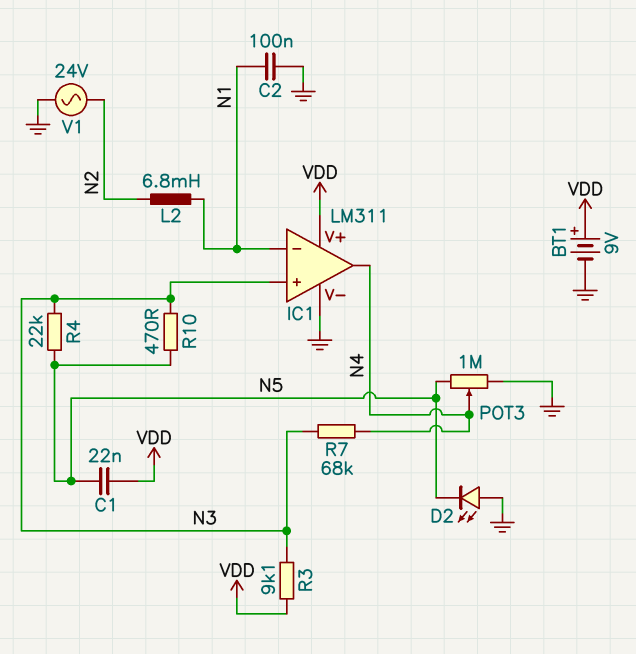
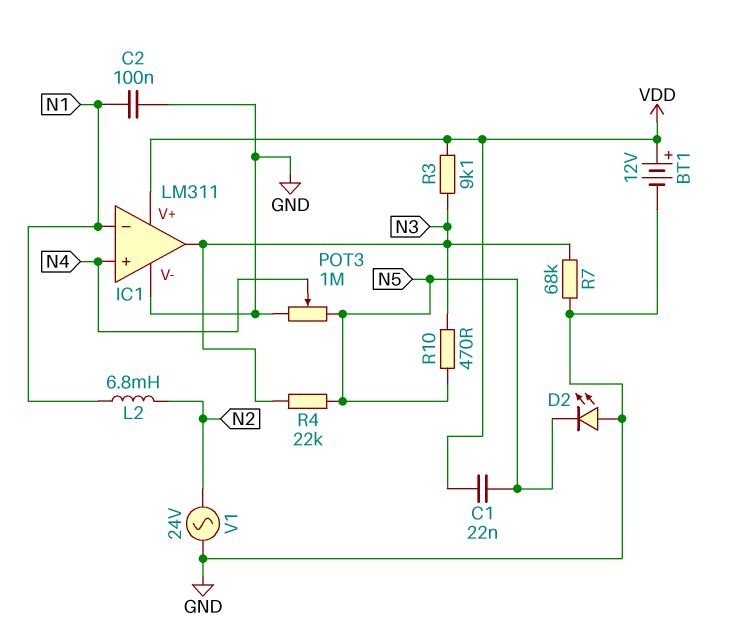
BT1: 9V (plus VDD, minus GND) -> 12V (plus VDD, minus GND)
IC1 pin in+: N3 -> N4
IC1 pin out: N4 -> N3
R7: 68k (N3, N4) -> 68k (GND, N3)

